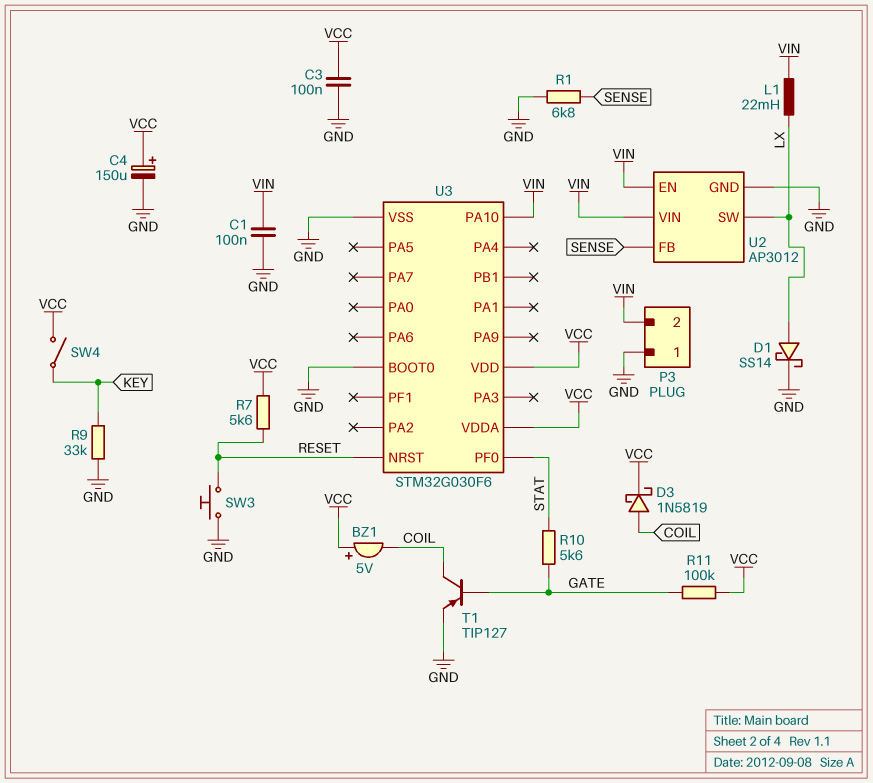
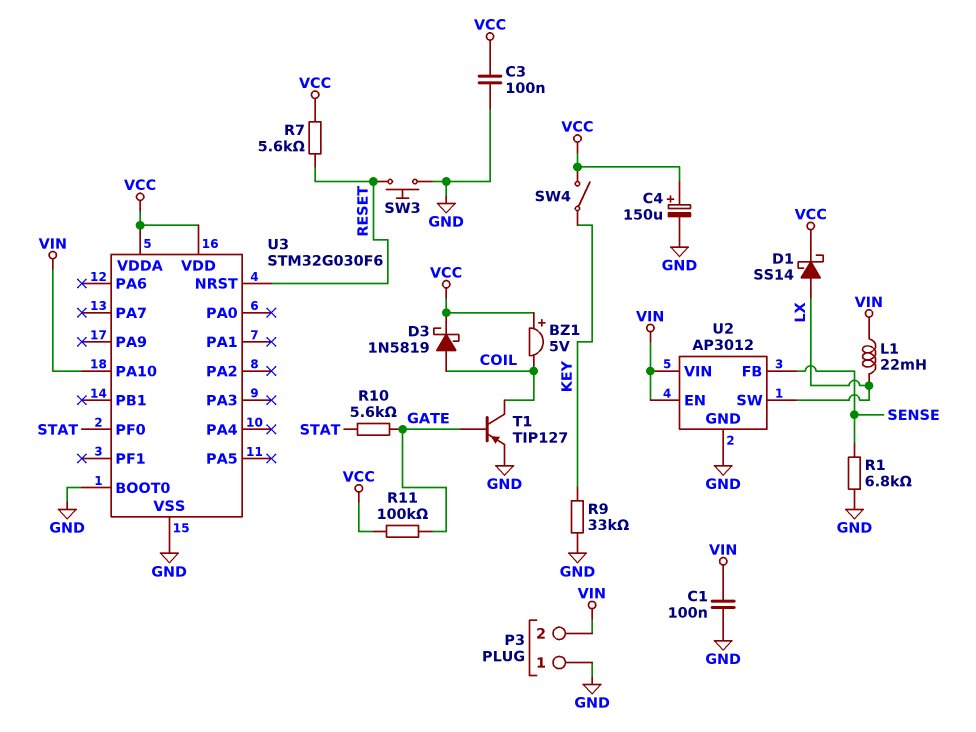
D1: schottky SS14 (A LX, K GND) -> schottky SS14 (A LX, K VCC)

